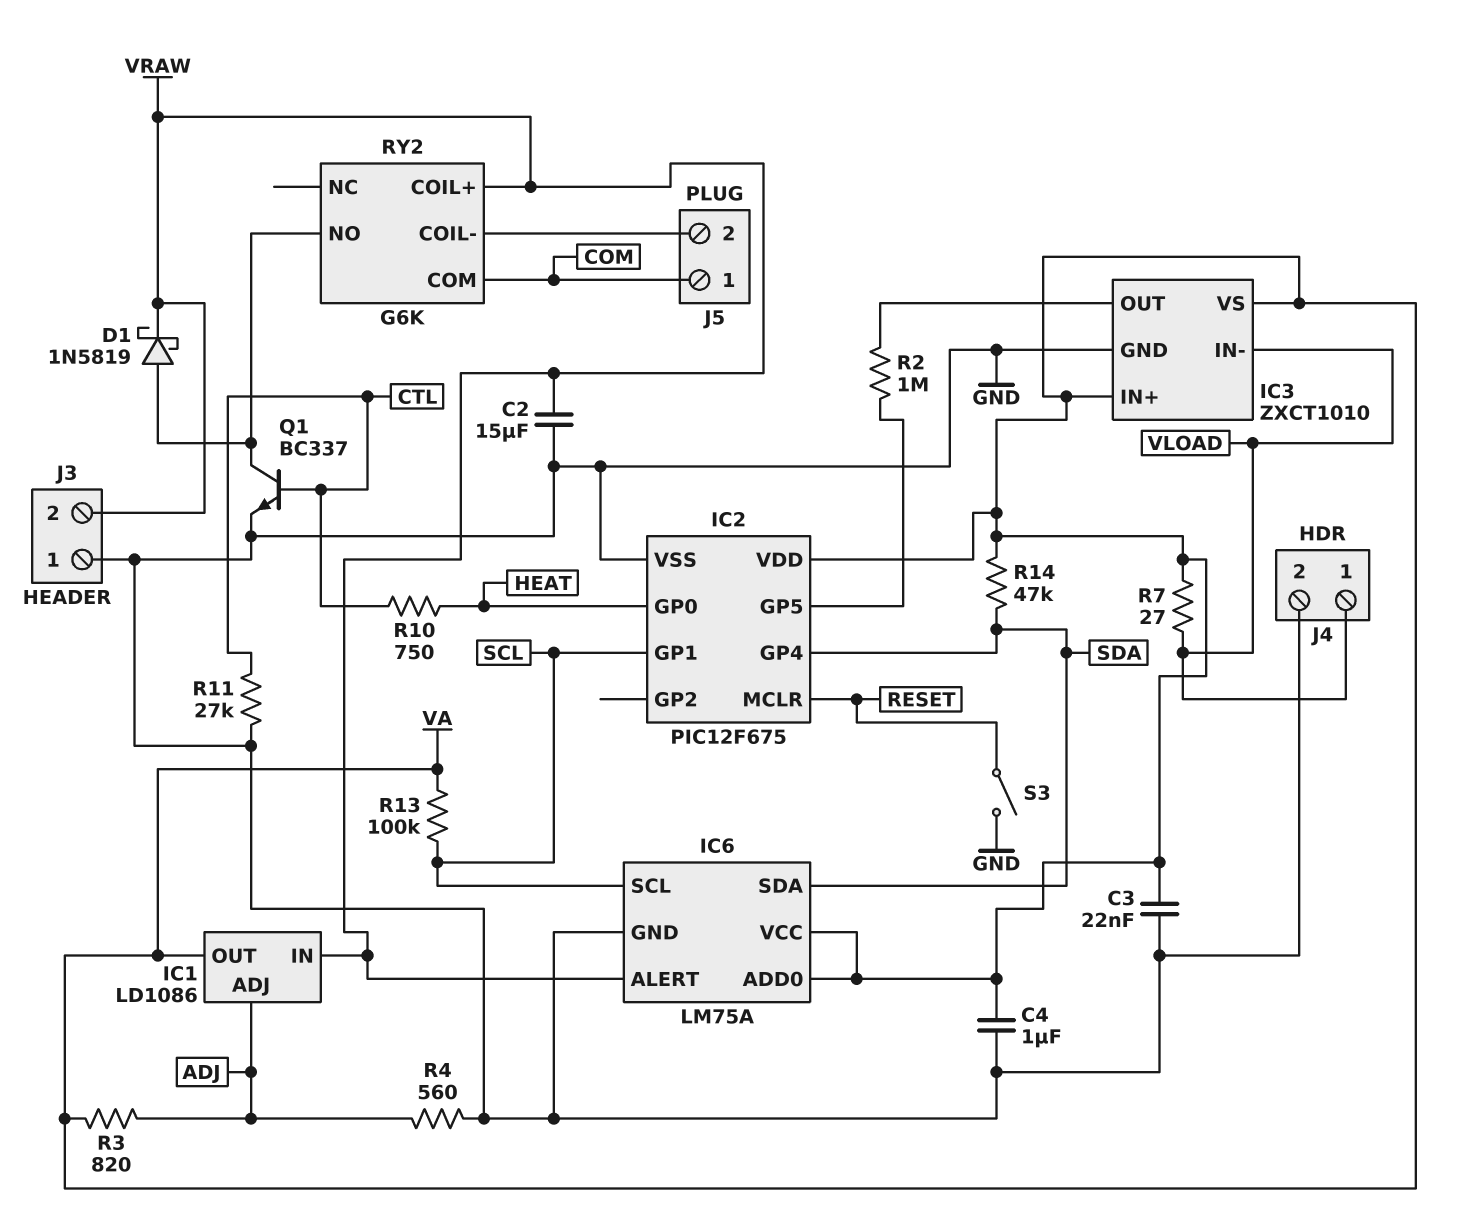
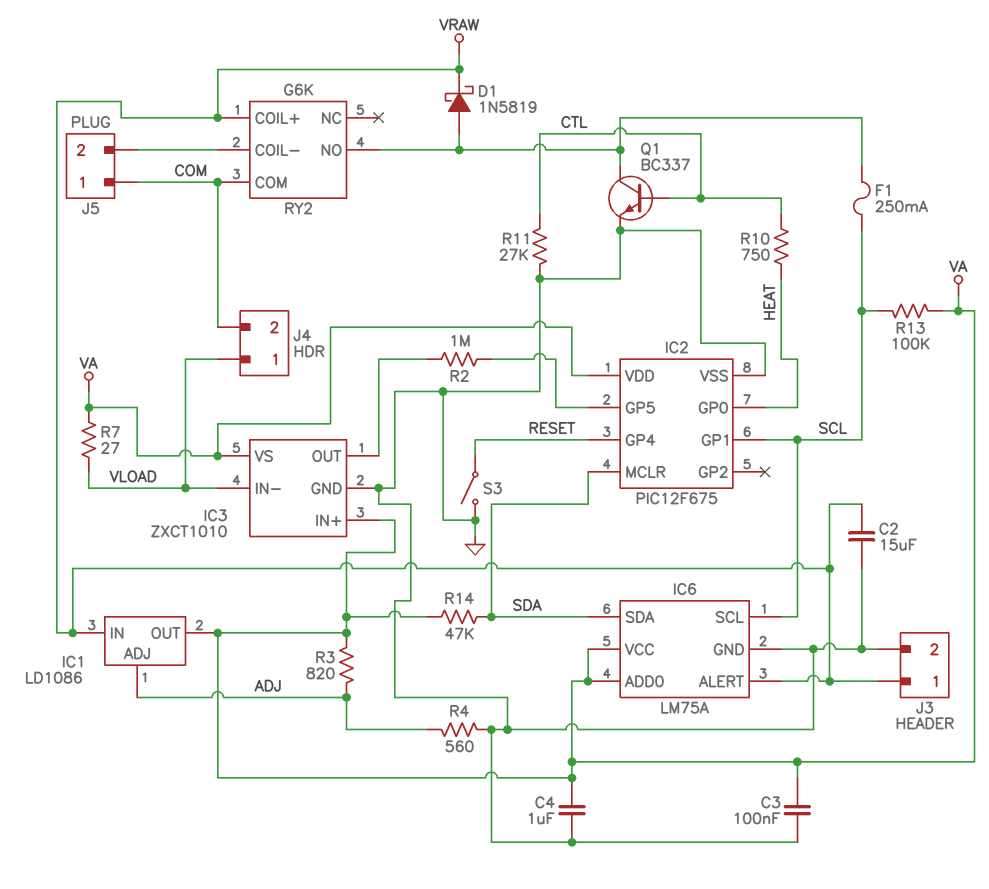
C3: 22nF (GND, VA) -> 100nF (GND, VA)
F1: none -> 250mA (RY2/NO, SCL)
IC2 pin GP4: SDA -> RESET
IC2 pin MCLR: RESET -> SDA
J3 pin 1: GND -> VRAW
J3 pin 2: VRAW -> GND
J4 pin 2: GND -> COM

